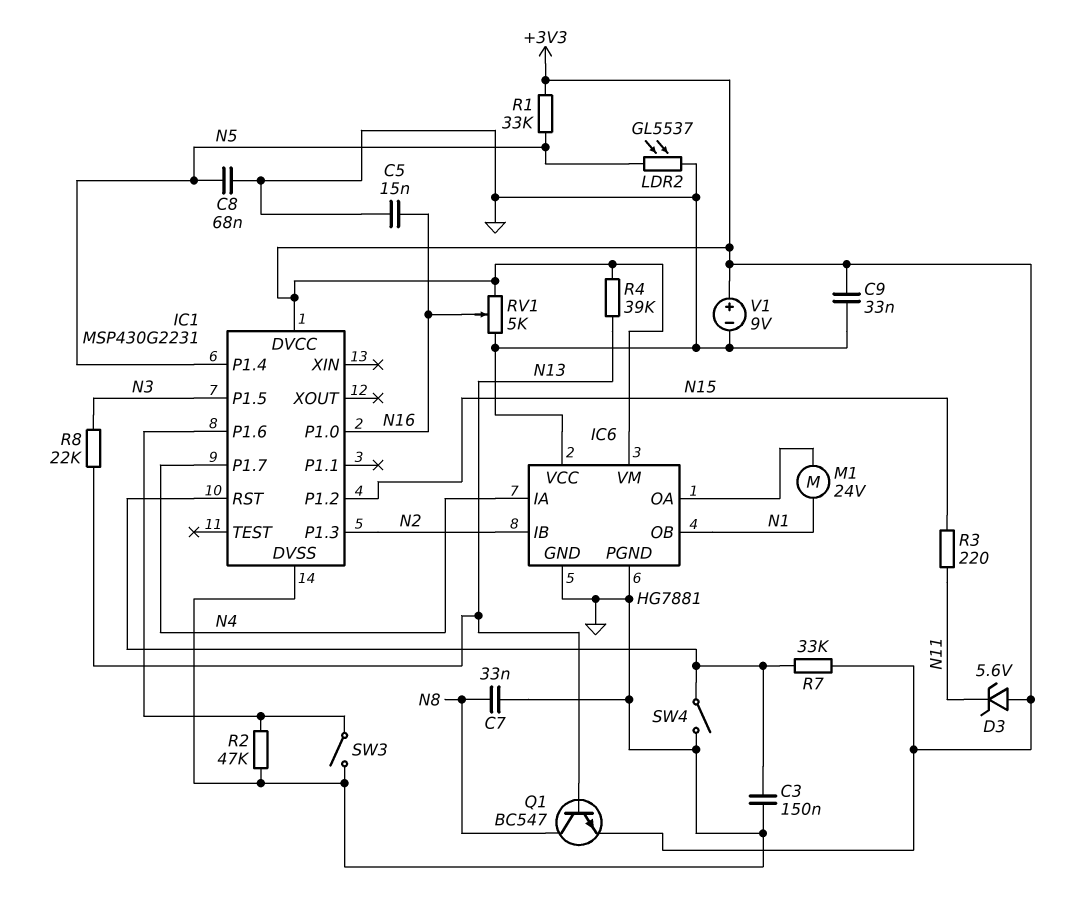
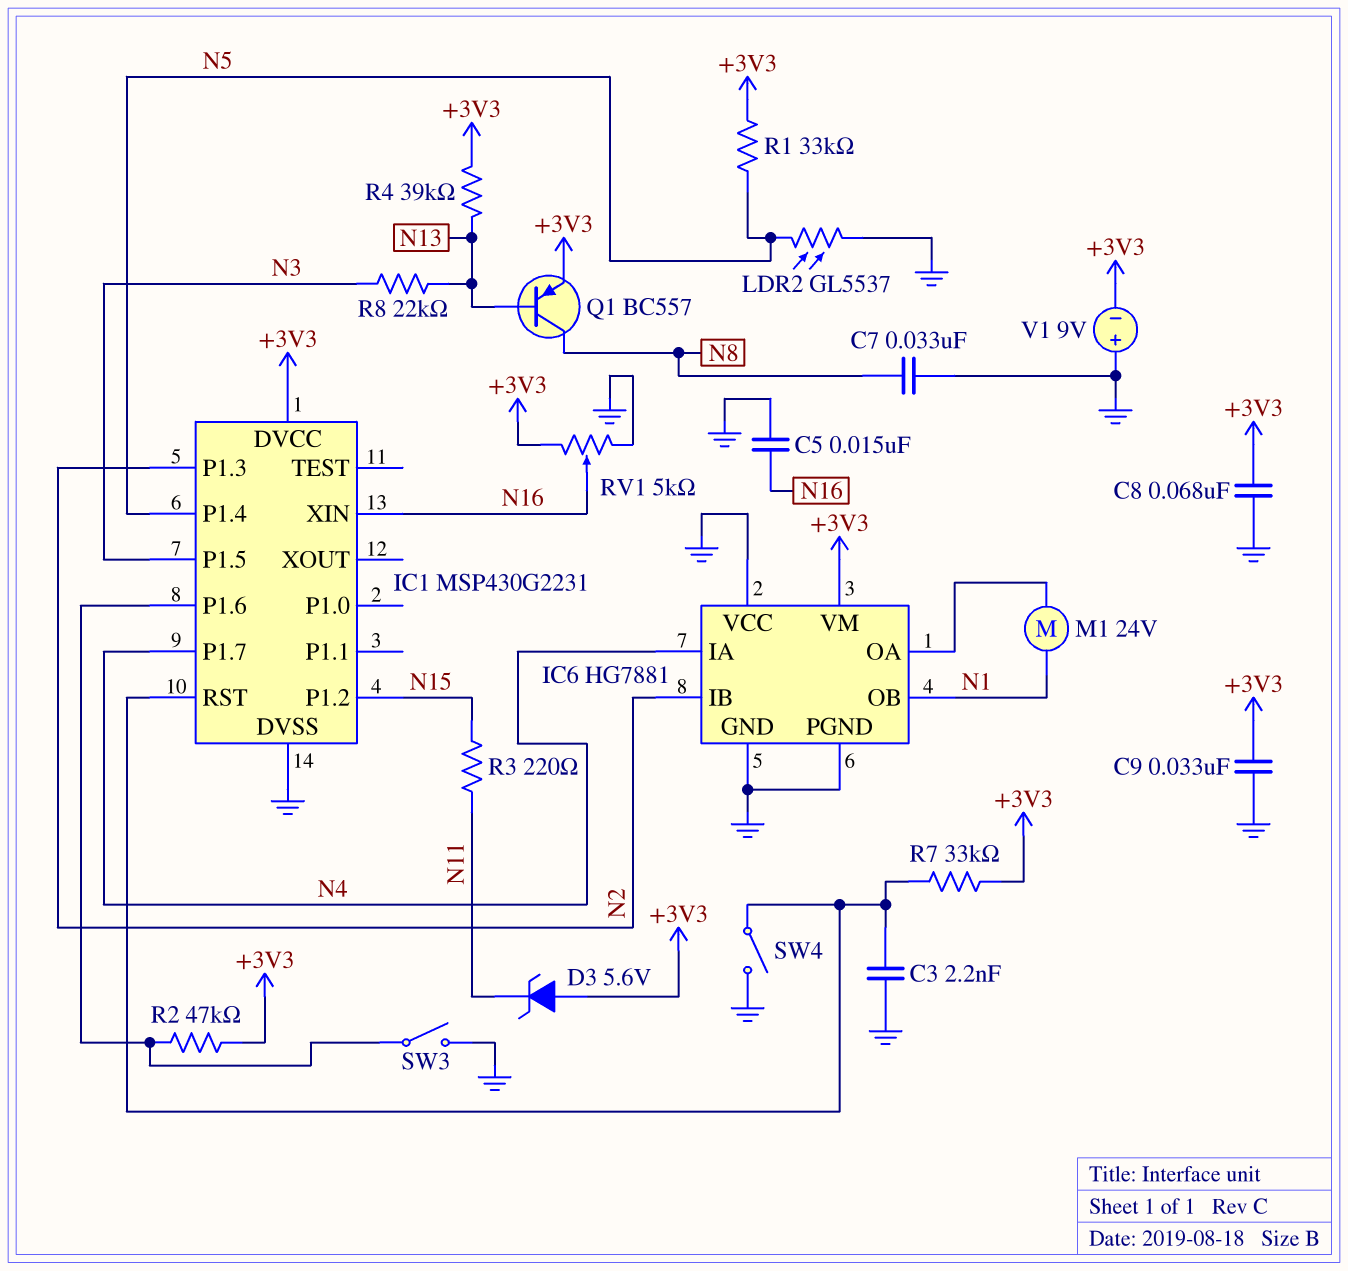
C3: 150nF (GND, IC1/RST) -> 2.2nF (GND, IC1/RST)
C8: 68nF (GND, N5) -> 68nF (+3V3, GND)
IC1 pin P1.0: N16 -> none
IC1 pin XIN: none -> N16
Q1: NPN BC547 (B N13, C N8, E +3V3) -> PNP BC557 (B N13, C N8, E +3V3)
R2: 47k (GND, IC1/P1.6) -> 47k (+3V3, IC1/P1.6)
V1: 9V (plus +3V3, minus GND) -> 9V (plus GND, minus +3V3)

